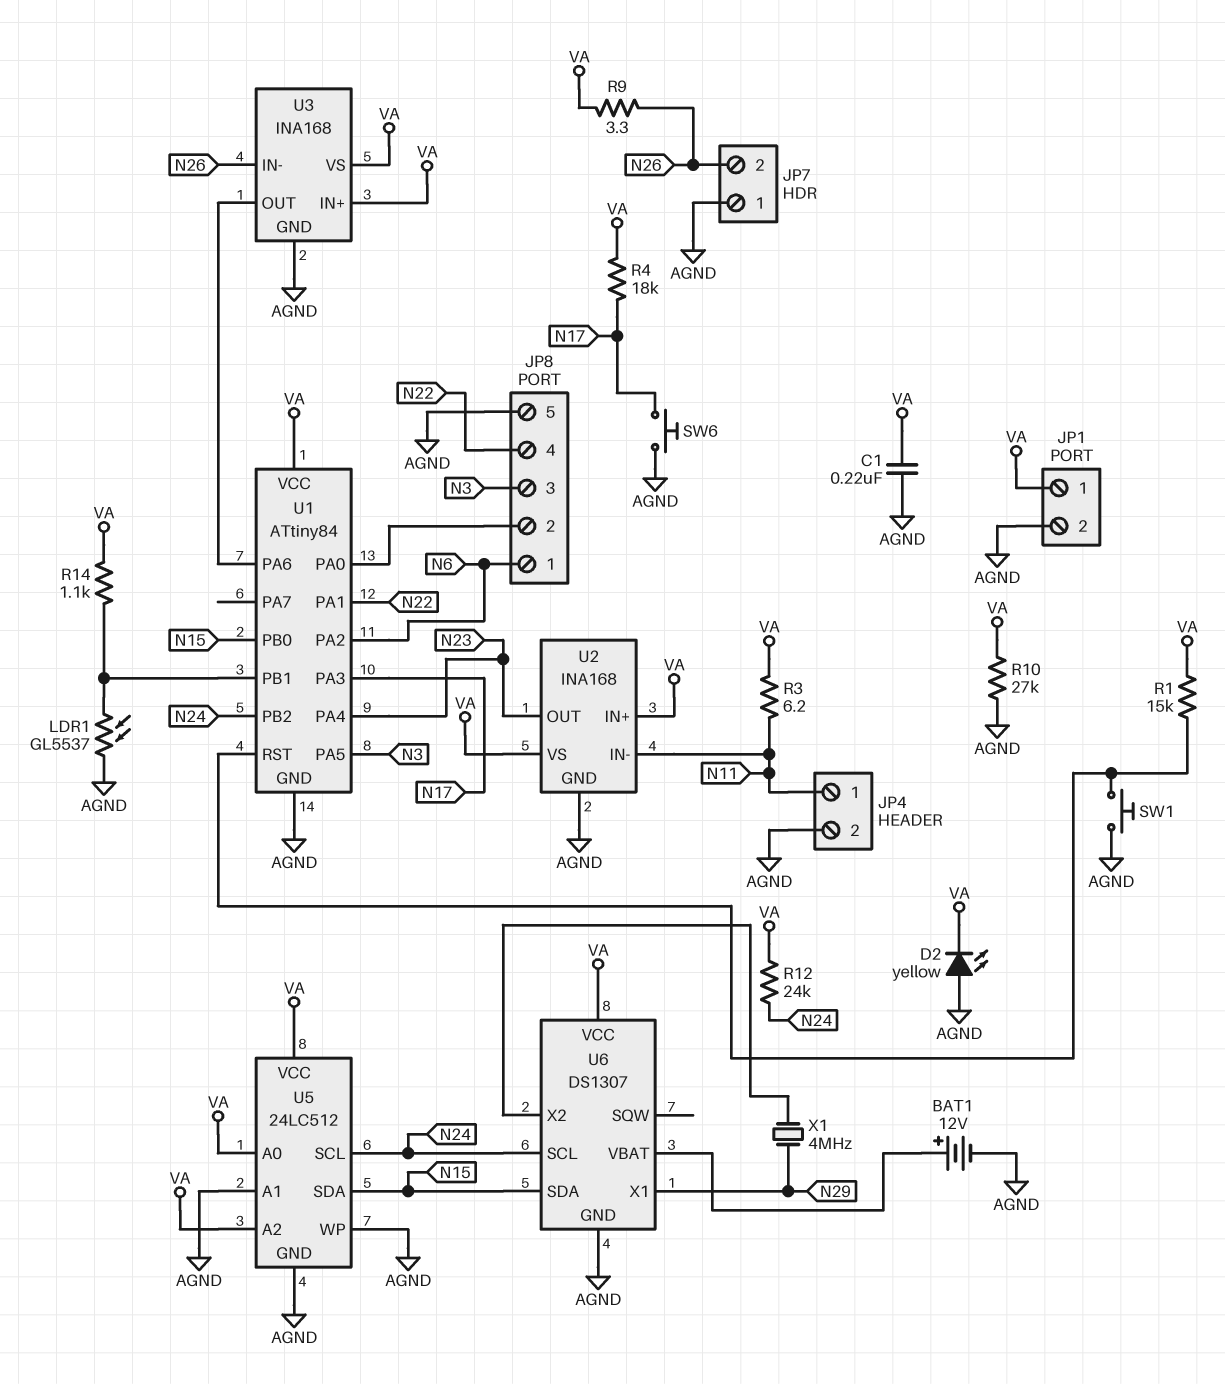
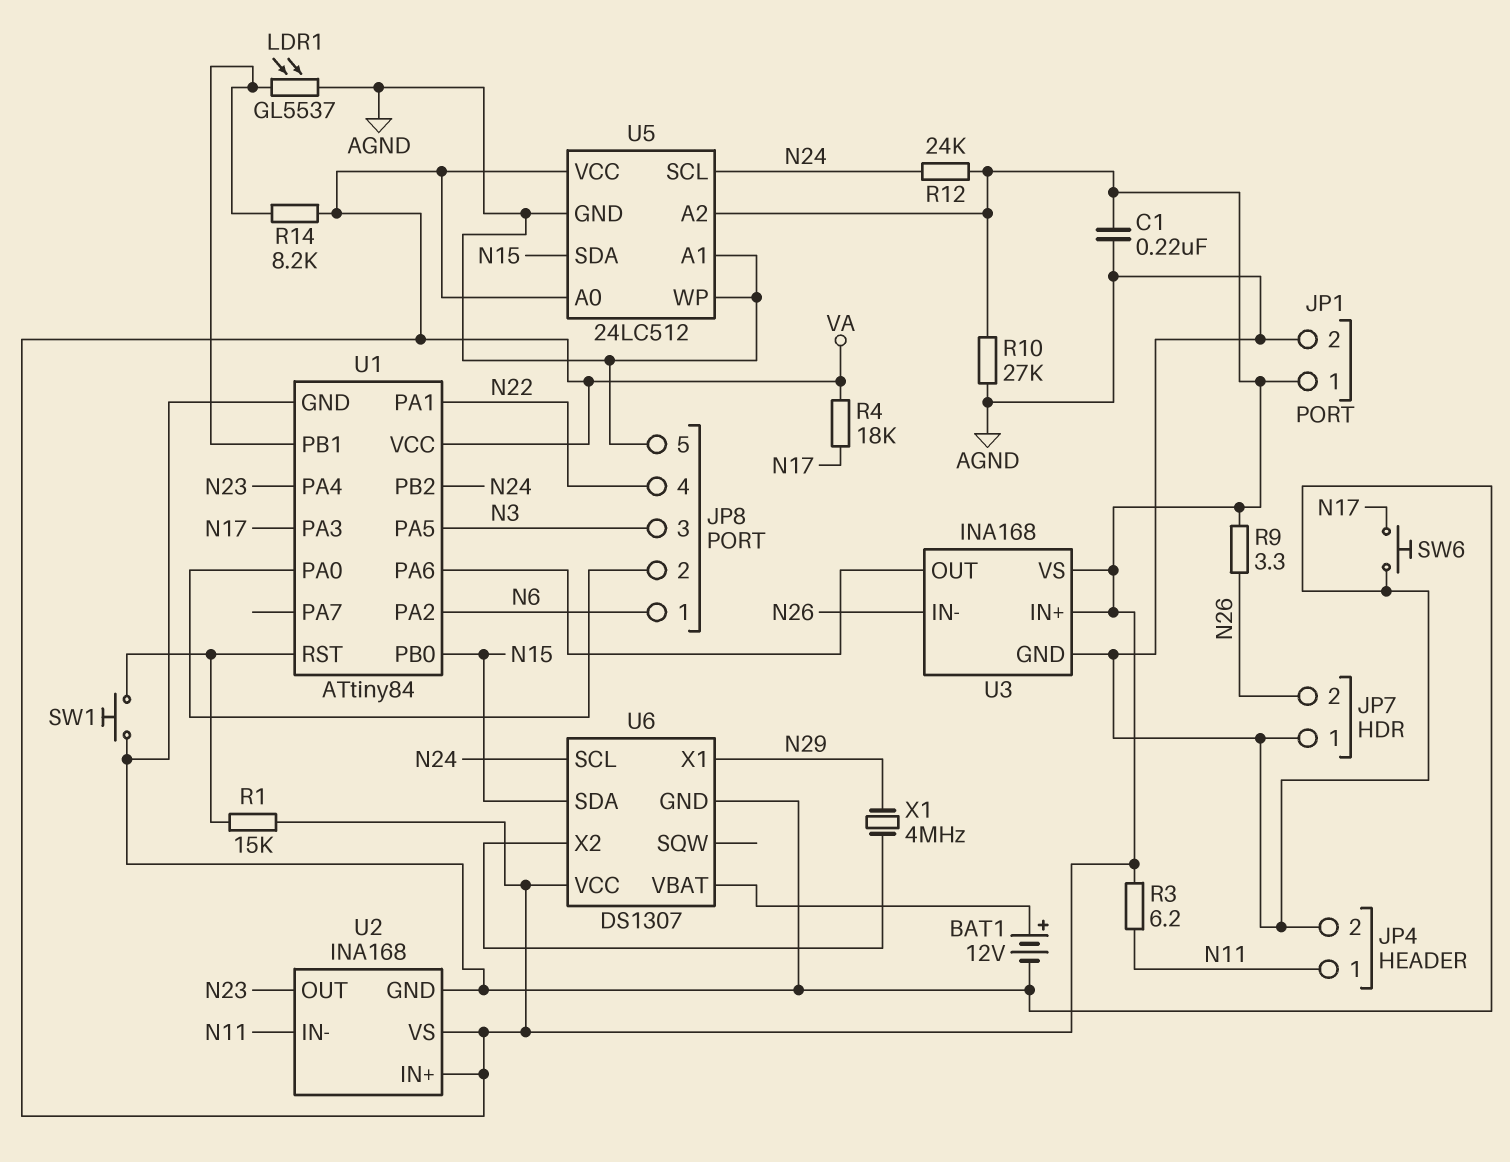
D2: LED yellow (A AGND, K VA) -> none
R14: 1.1k (U1/PB1, VA) -> 8.2k (U1/PB1, VA)

